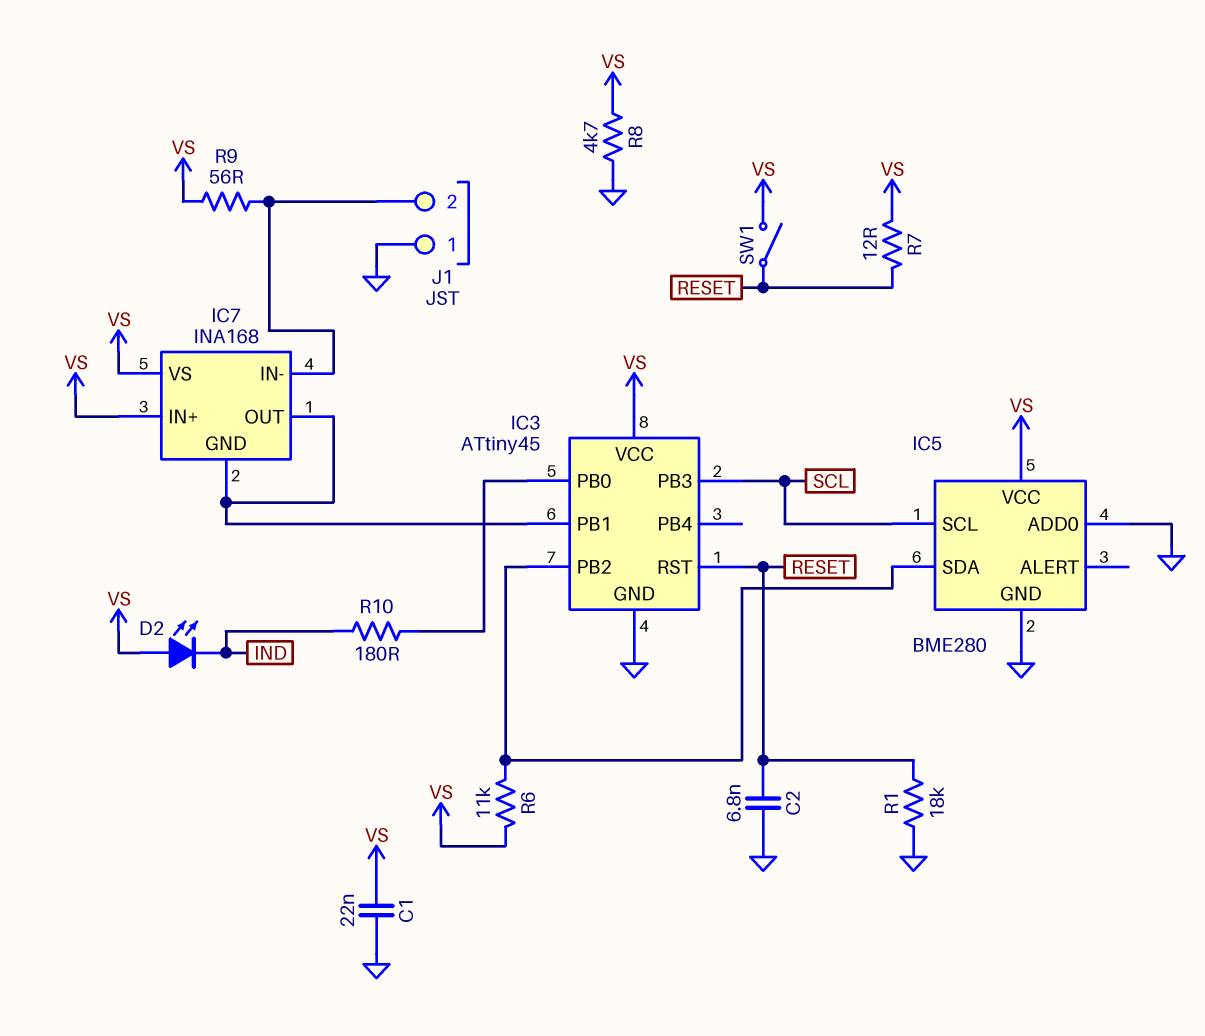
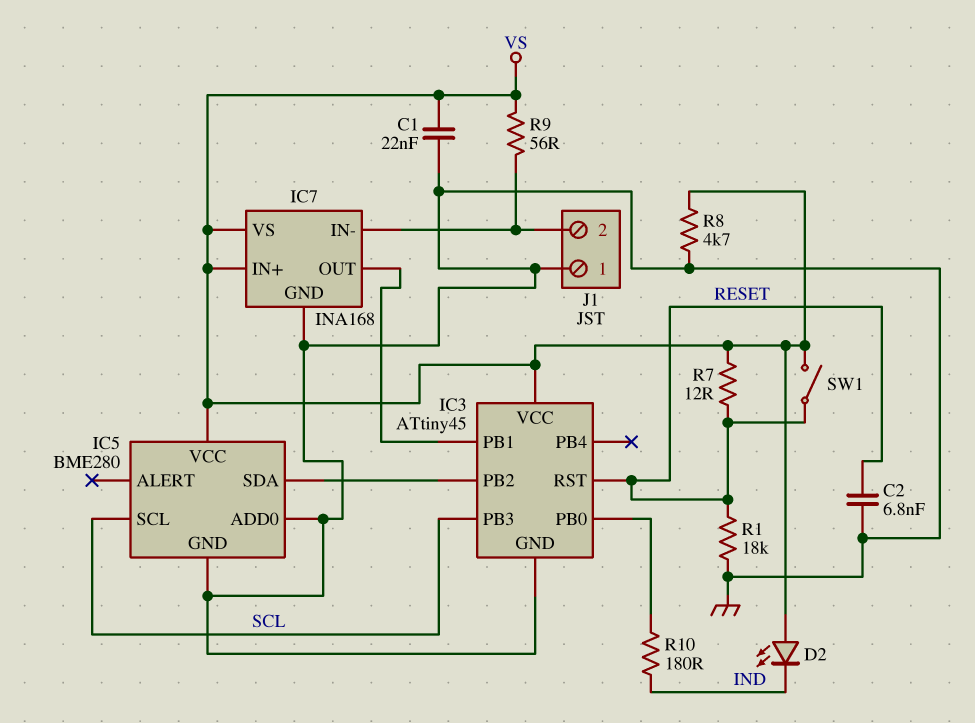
IC7 pin GND: IC3/PB1 -> GND
R6: 11k (IC3/PB2, VS) -> none

